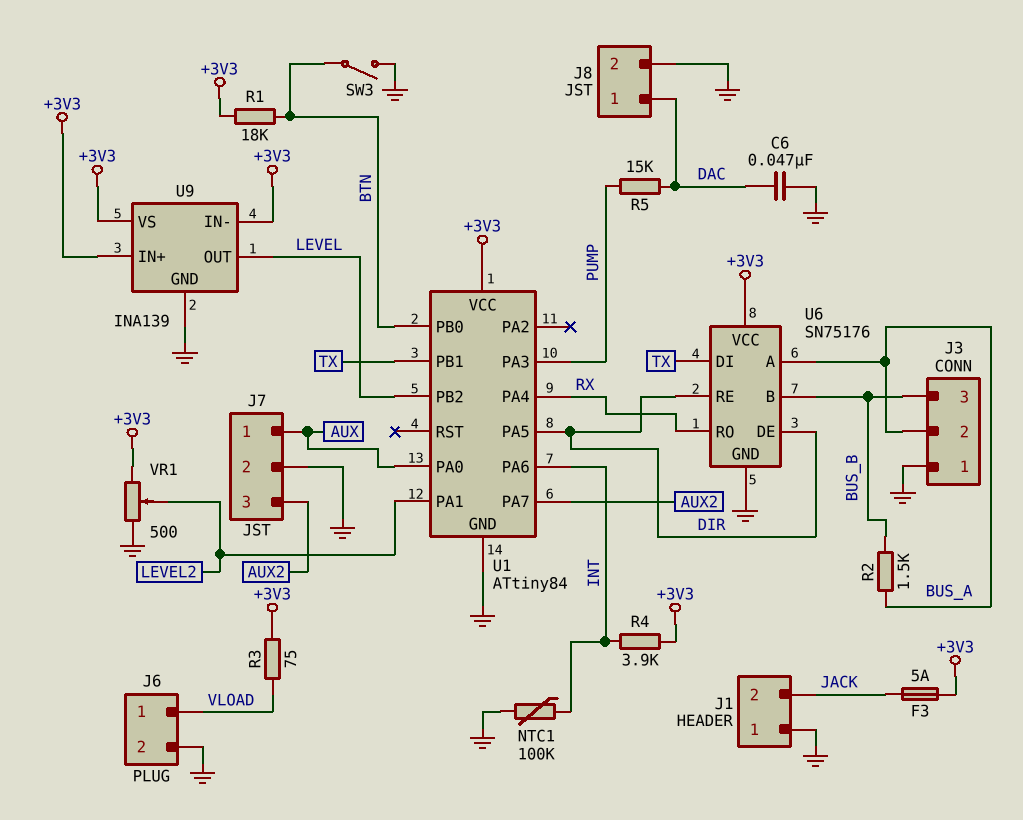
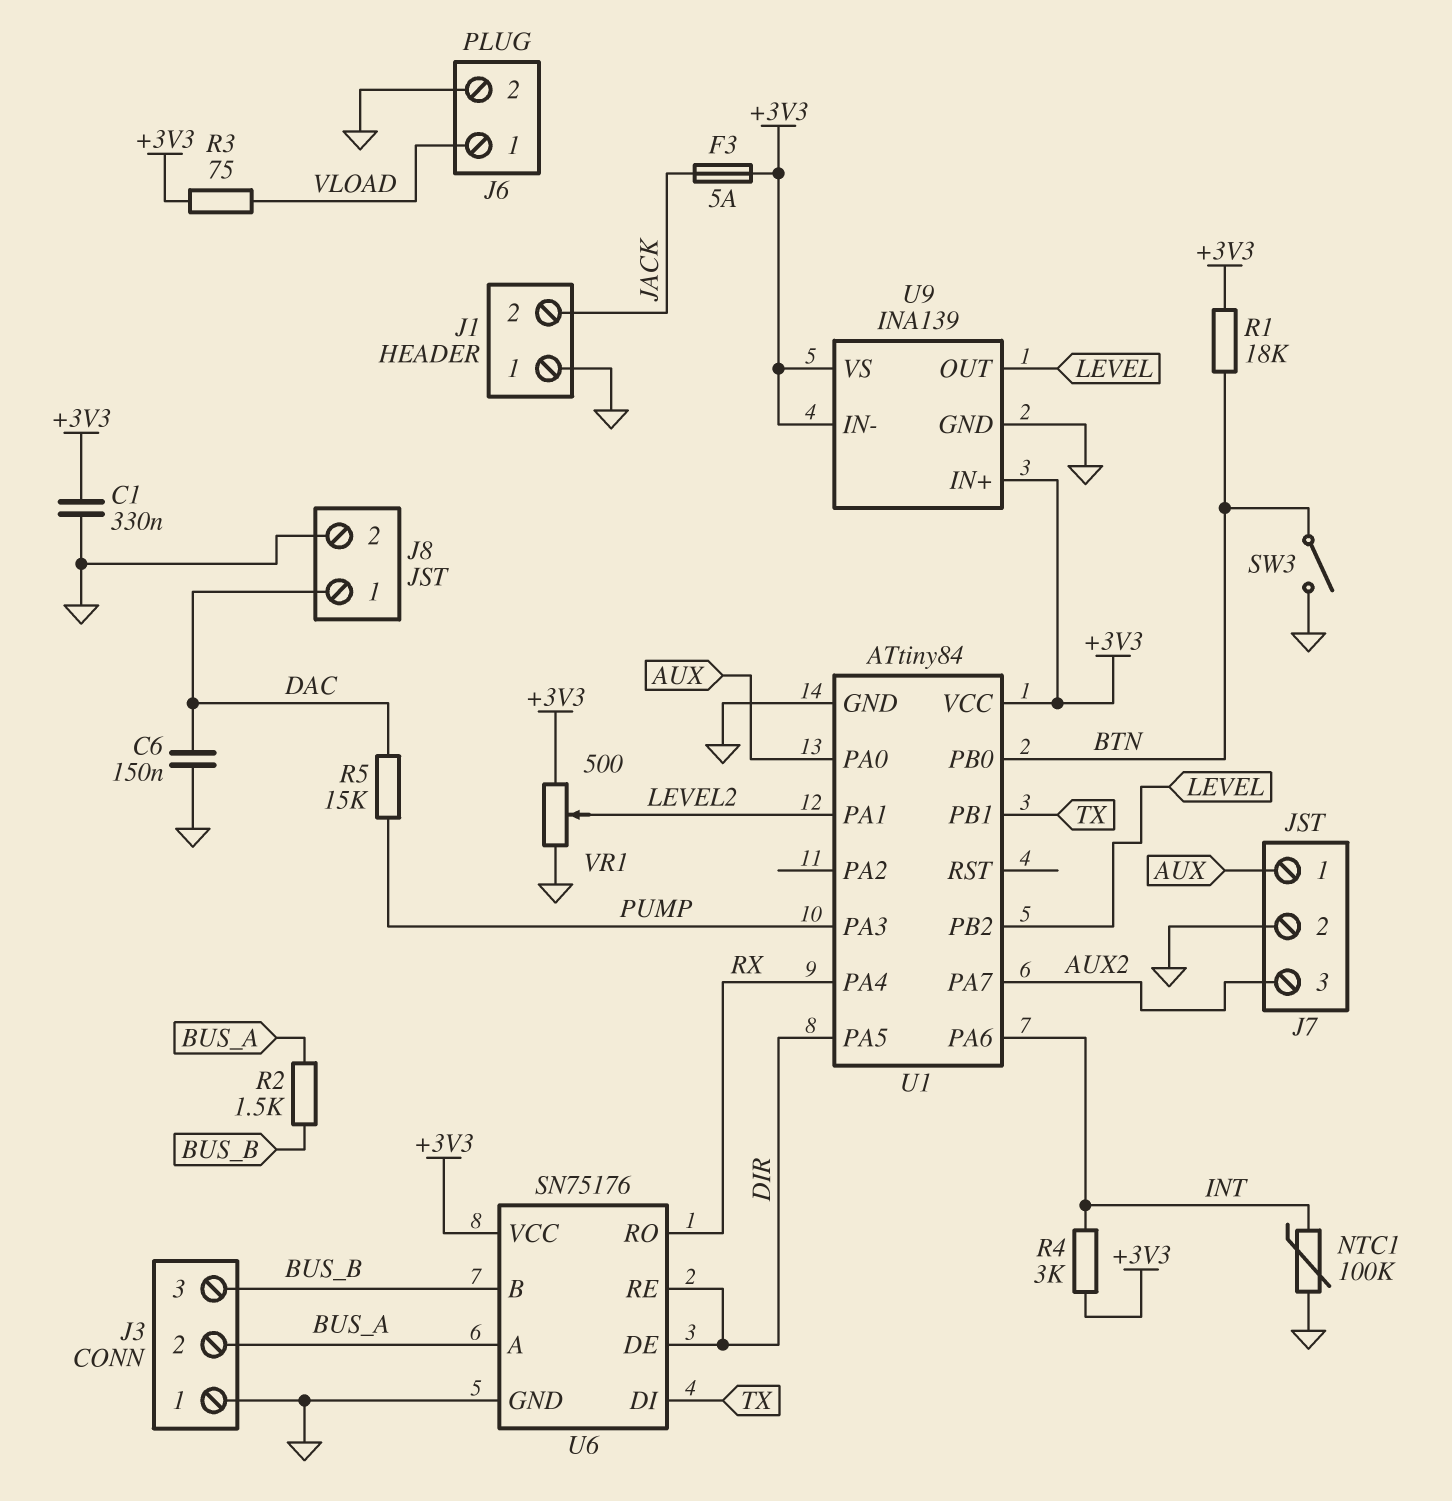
C1: none -> 330nF (+3V3, GND)
C6: 47nF (DAC, GND) -> 150nF (DAC, GND)
R4: 3.9k (+3V3, INT) -> 3k (+3V3, INT)

